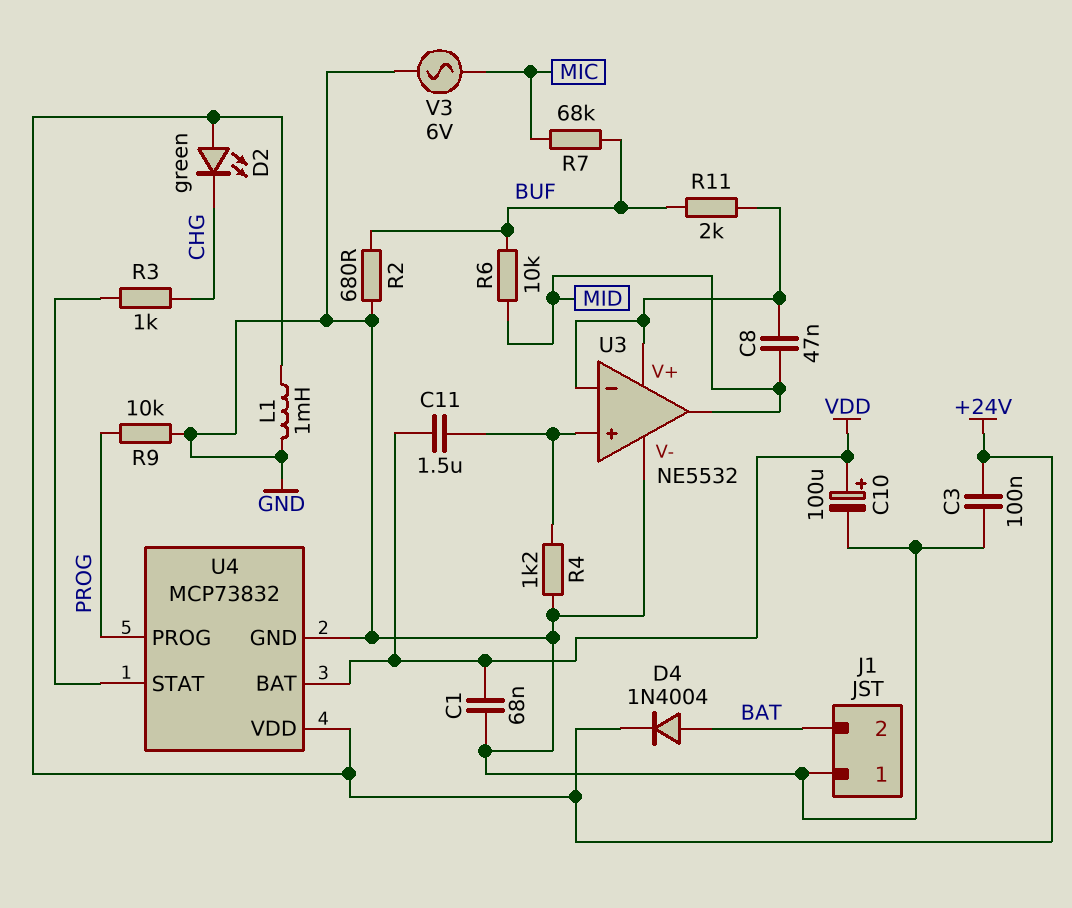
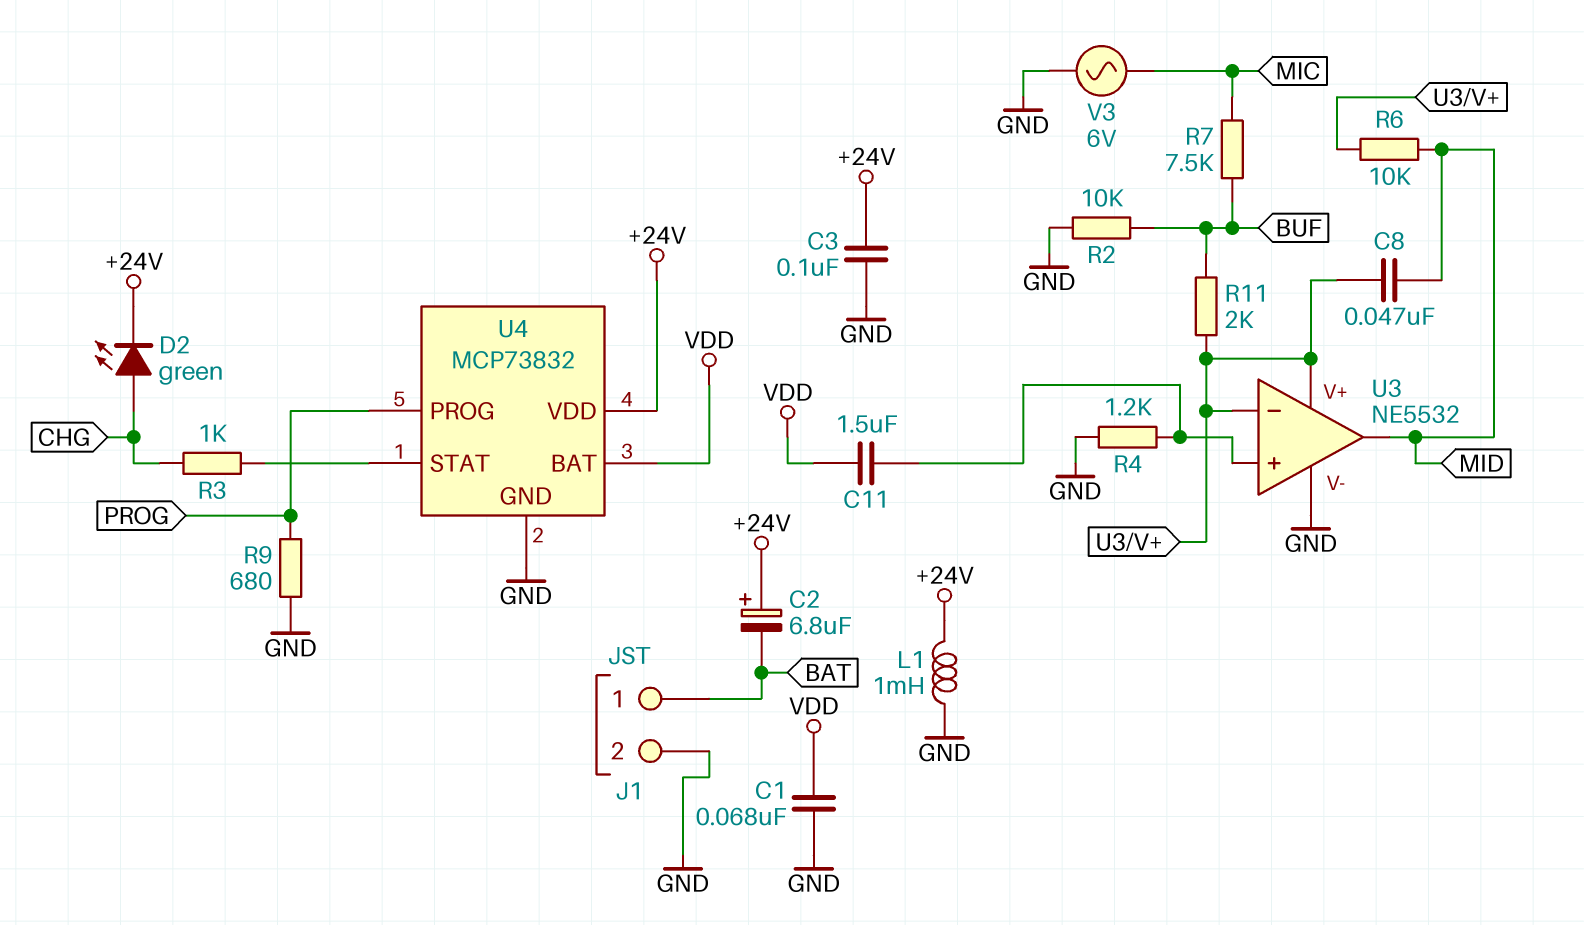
C2: none -> 6.8uF (plus +24V, minus BAT)
C10: 100uF (plus VDD, minus GND) -> none
D2: LED green (A +24V, K CHG) -> LED green (A CHG, K +24V)
D4: diode 1N4004 (A BAT, K +24V) -> none
J1 pin 1: GND -> BAT
J1 pin 2: BAT -> GND
R2: 680 (BUF, GND) -> 10k (BUF, GND)
R6: 10k (BUF, MID) -> 10k (MID, U3/V+)
R7: 68k (BUF, MIC) -> 7.5k (BUF, MIC)
R9: 10k (GND, PROG) -> 680 (GND, PROG)

